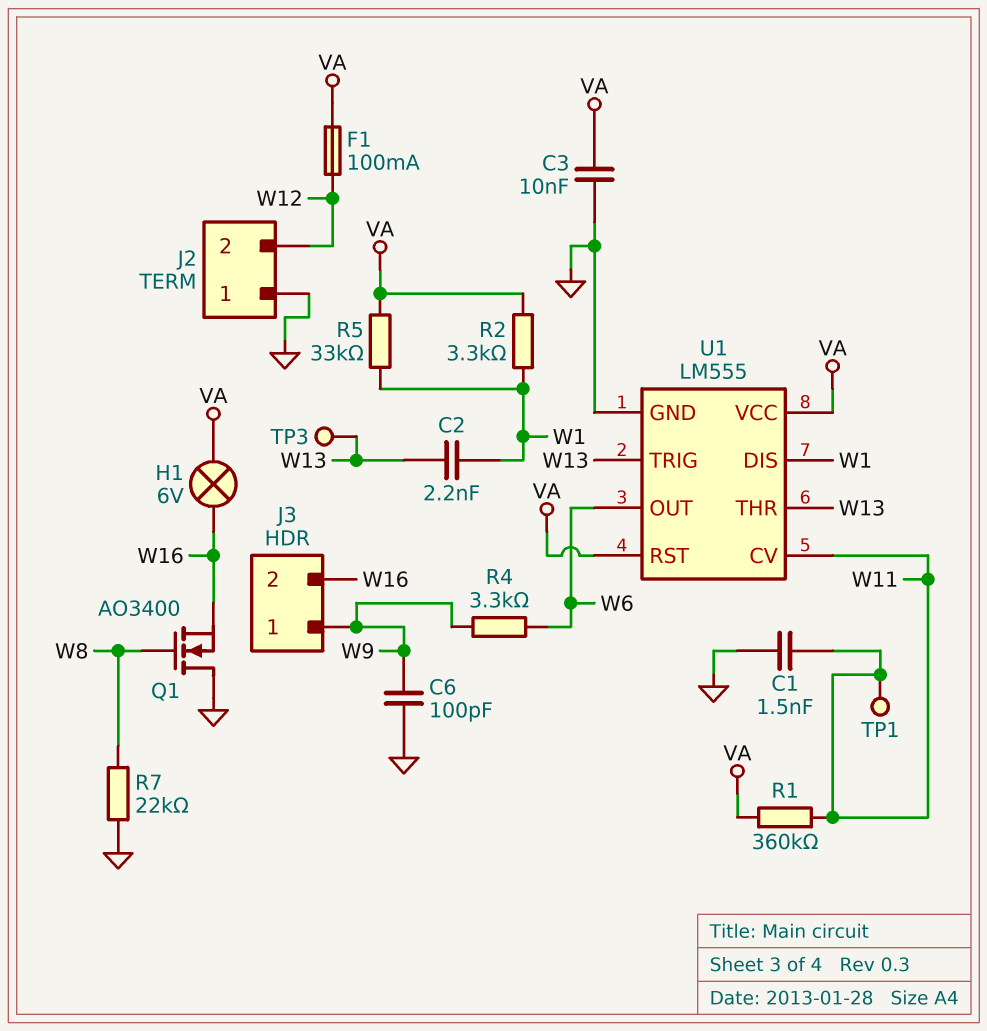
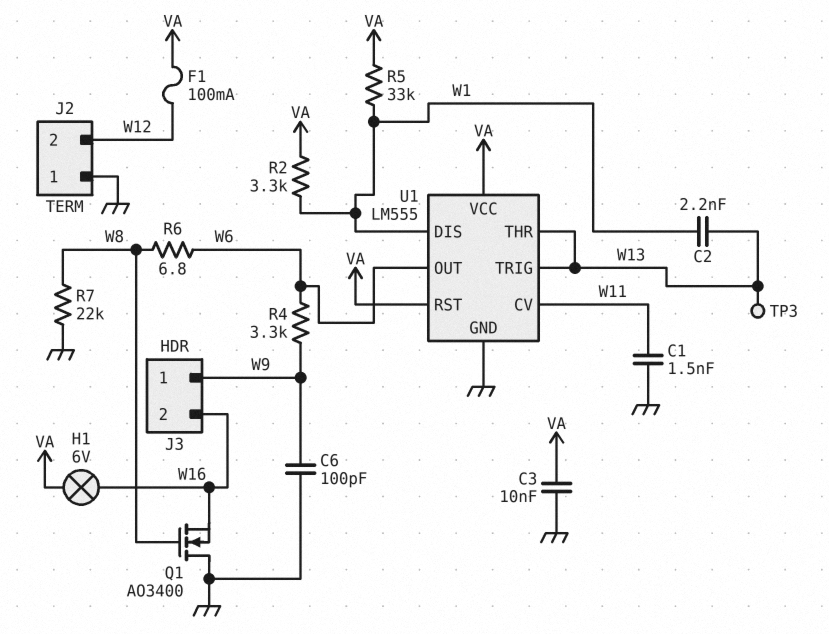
R1: 360k (VA, W11) -> none
R6: none -> 6.8 (W6, W8)
TP1: test point (W11) -> none

